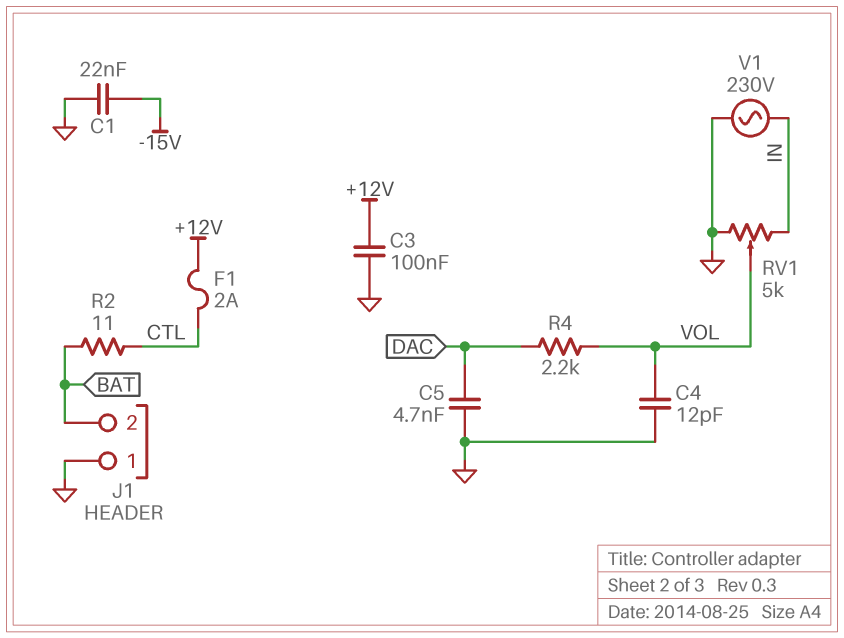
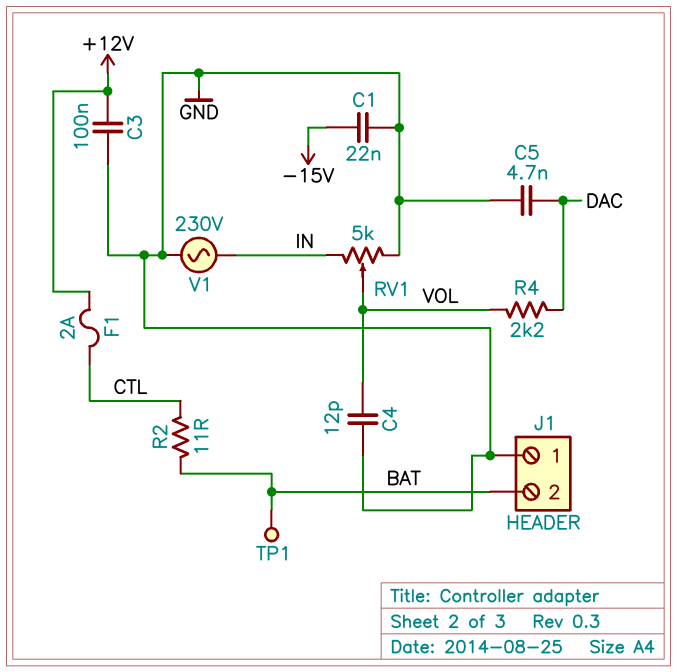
TP1: none -> test point (BAT)

